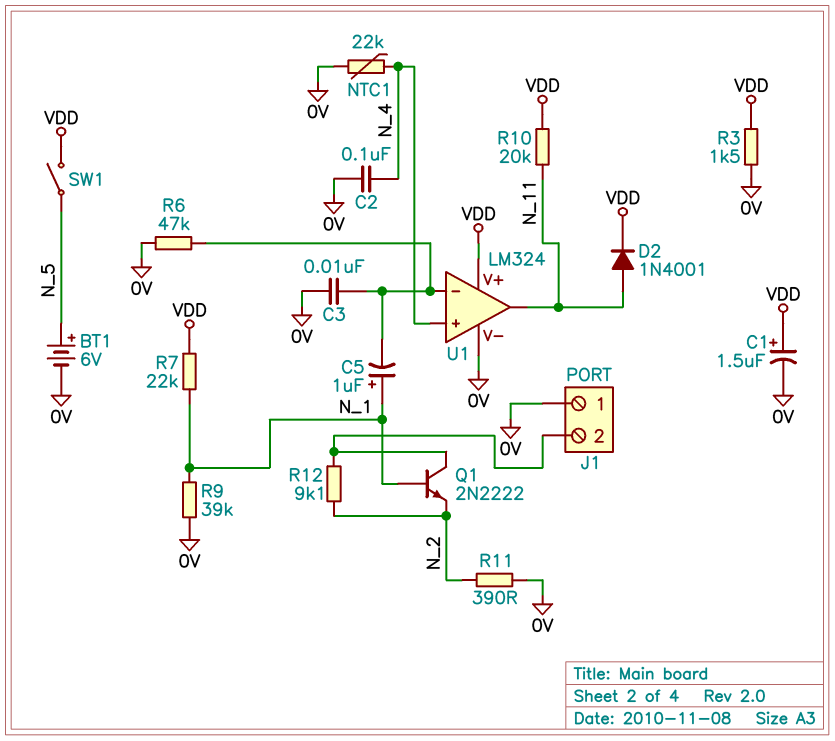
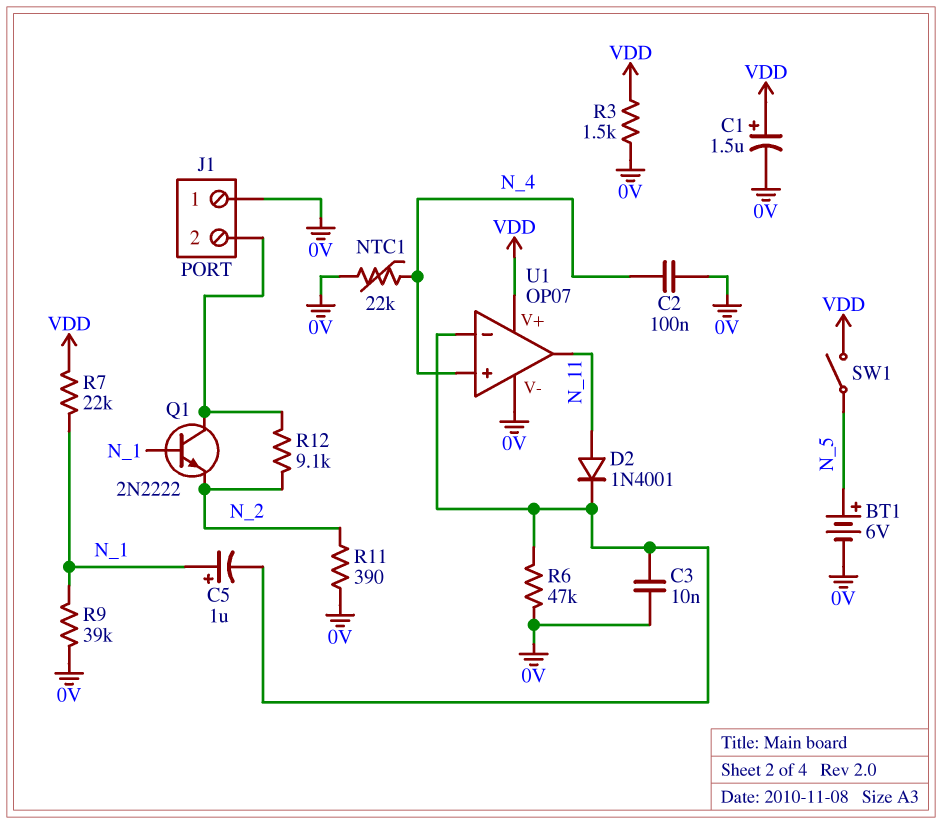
D2: diode 1N4001 (A N_11, K VDD) -> diode 1N4001 (A N_11, K U1/in-)
R10: 20k (N_11, VDD) -> none
U1: LM324 -> OP07

